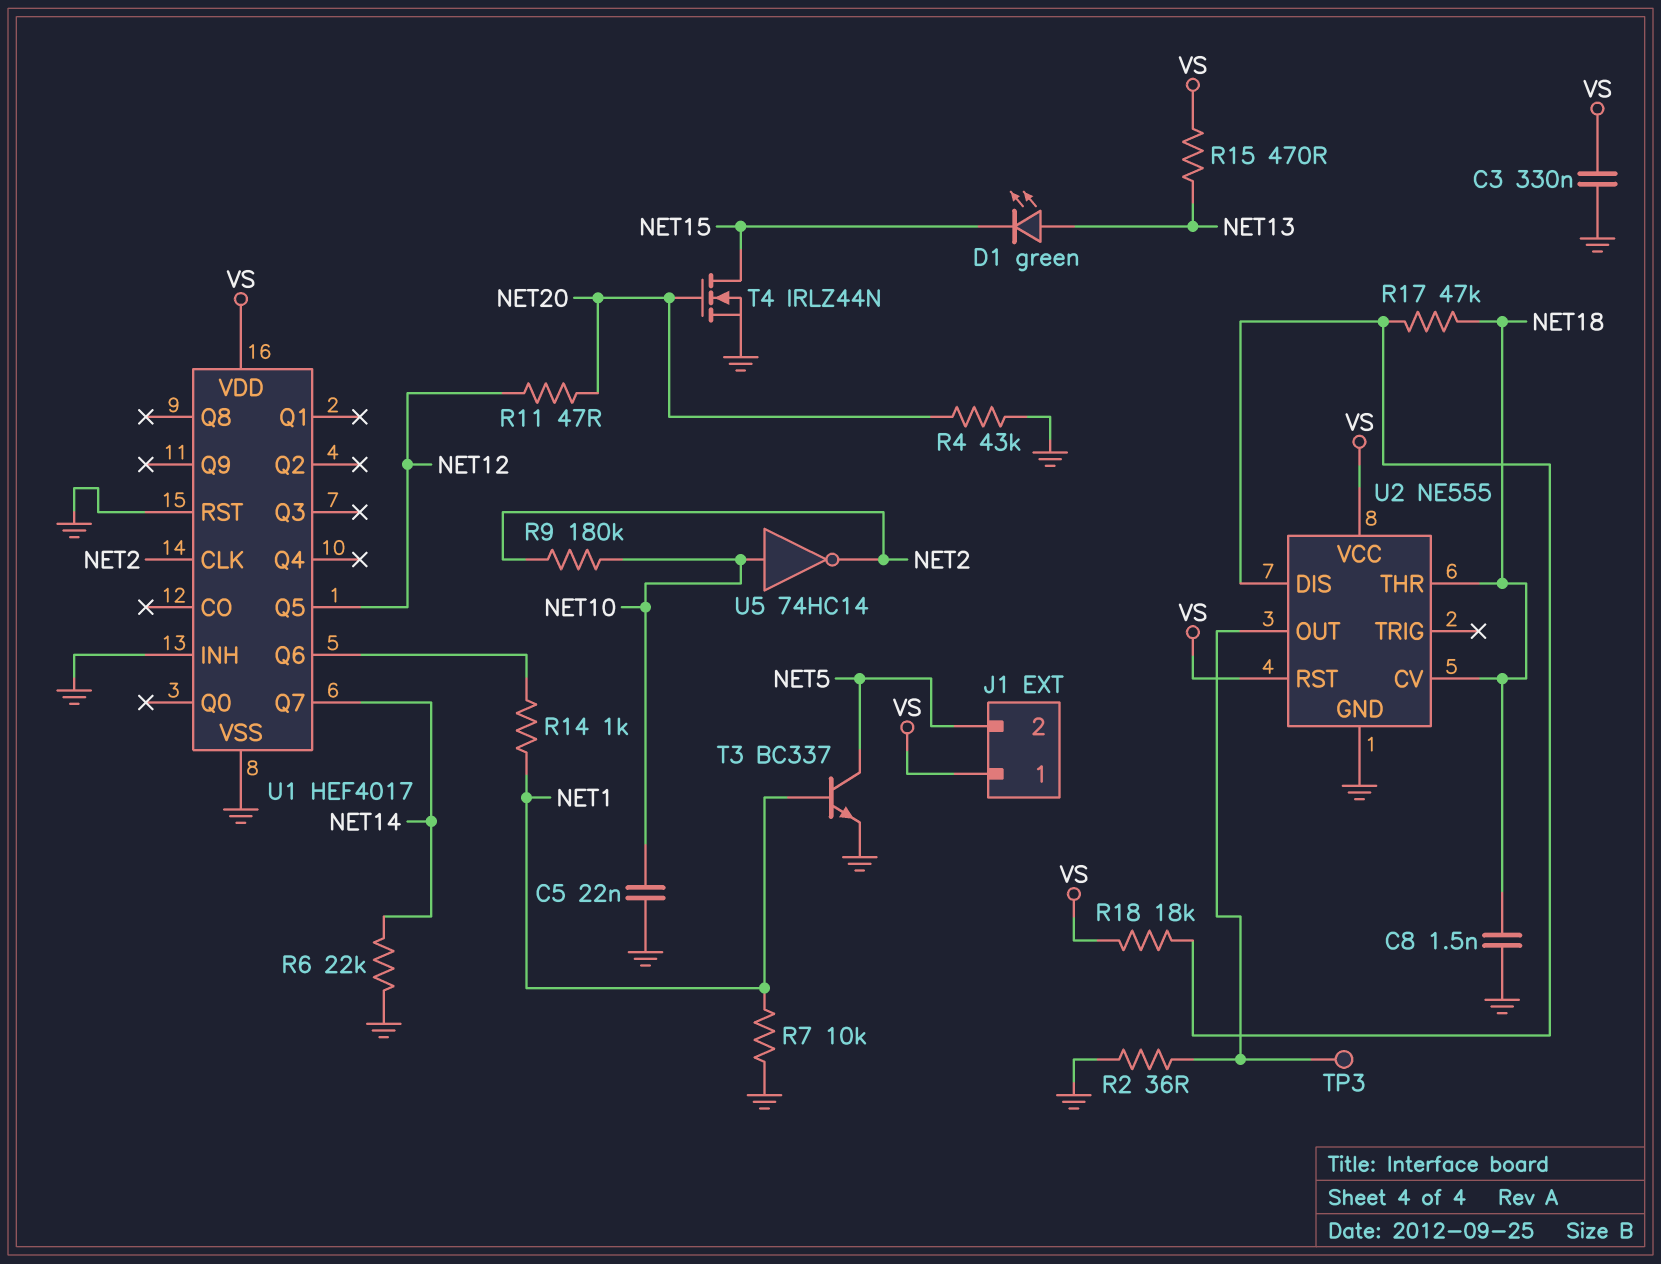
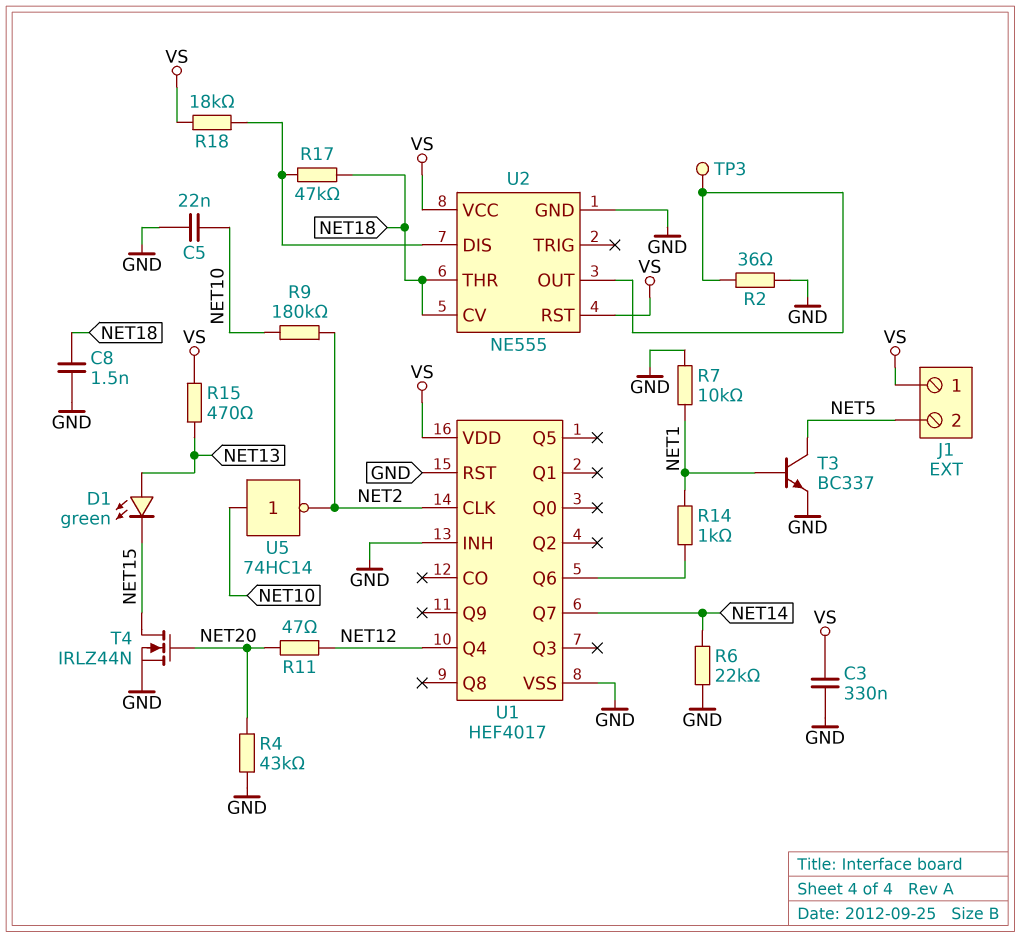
U1 pin Q4: none -> NET12
U1 pin Q5: NET12 -> none

